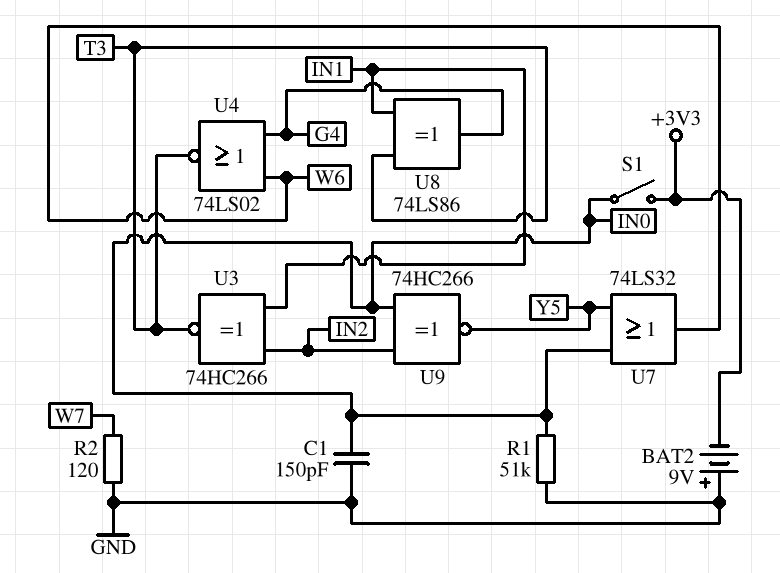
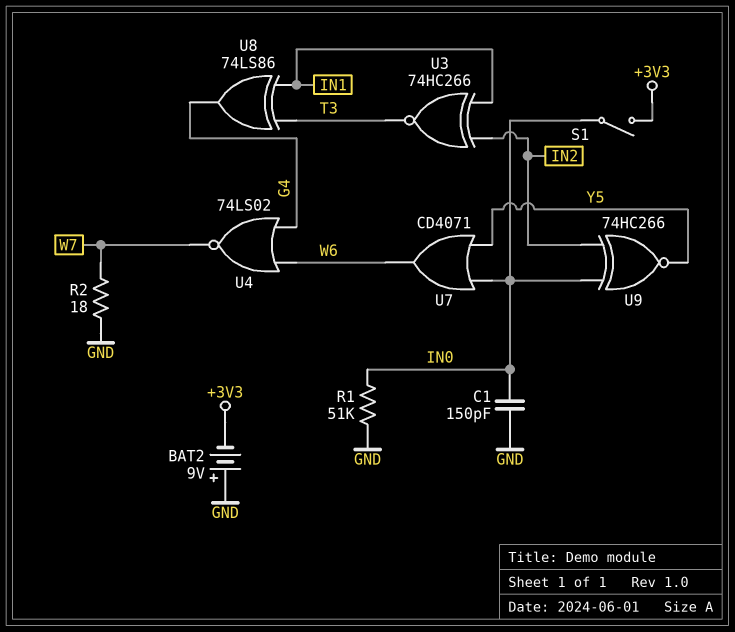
R2: 120 (GND, W7) -> 18 (GND, W7)
U4: NOR 74LS02 (in G4, in W6, out T3) -> NOR 74LS02 (in G4, in W6, out W7)
U7: OR 74LS32 (in IN0, in Y5, out W6) -> OR CD4071 (in IN0, in Y5, out W6)

